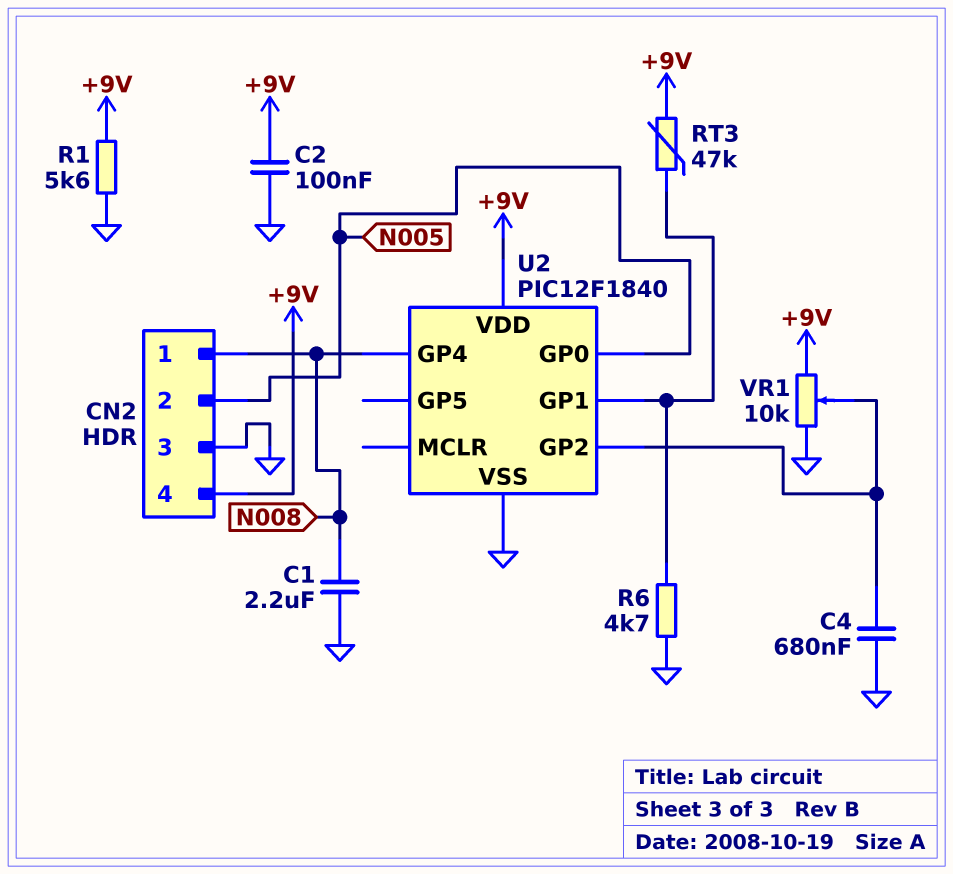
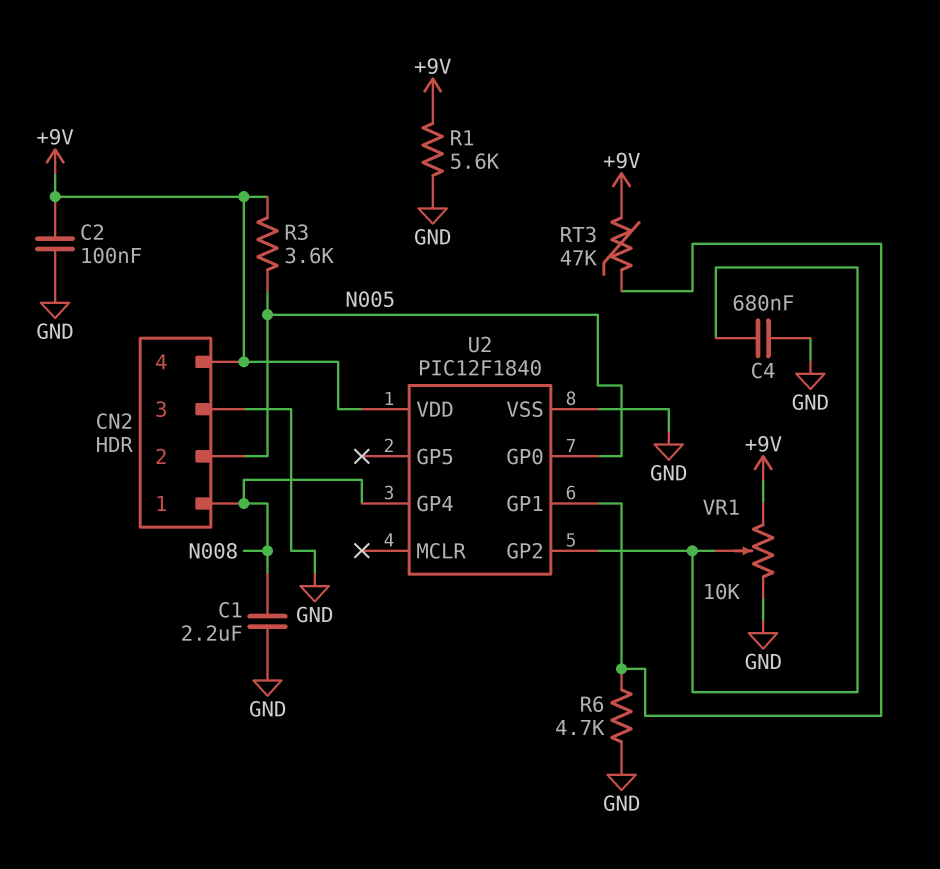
R3: none -> 3.6k (+9V, N005)

